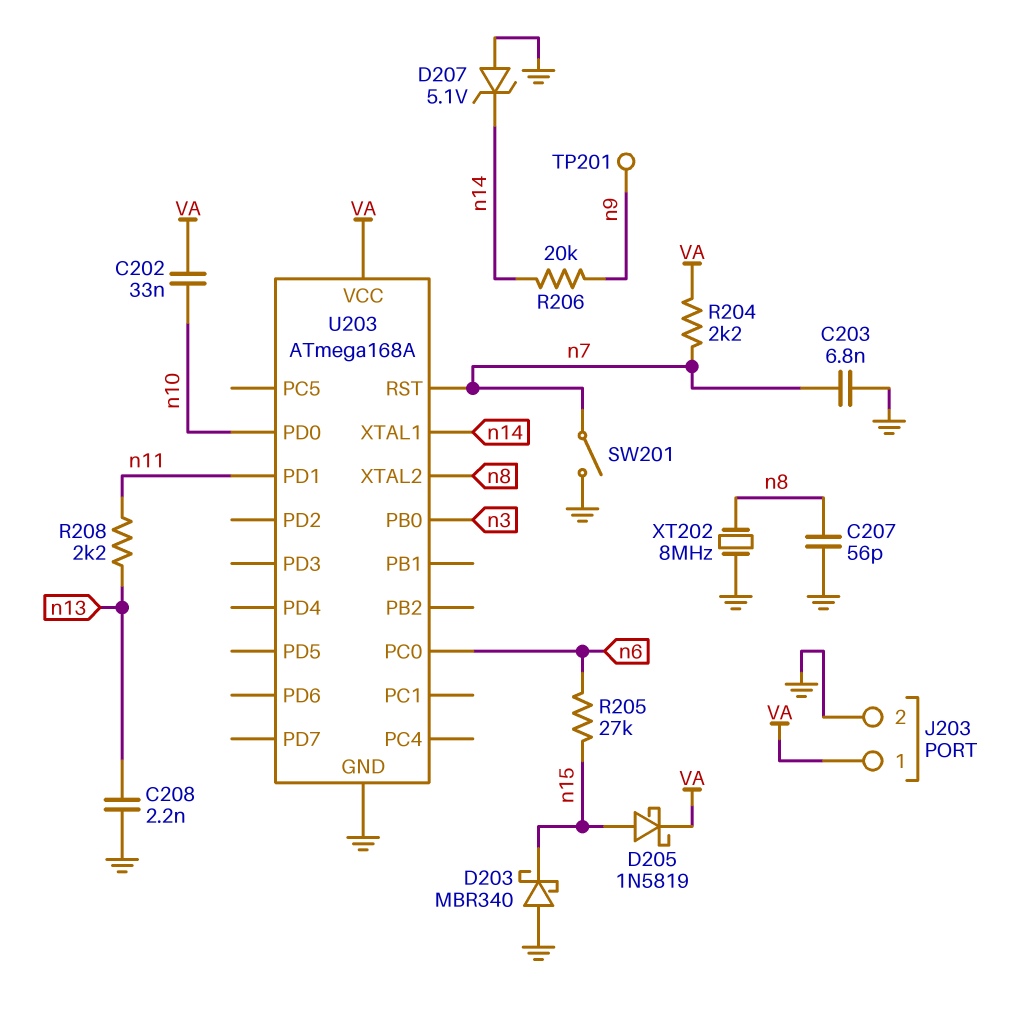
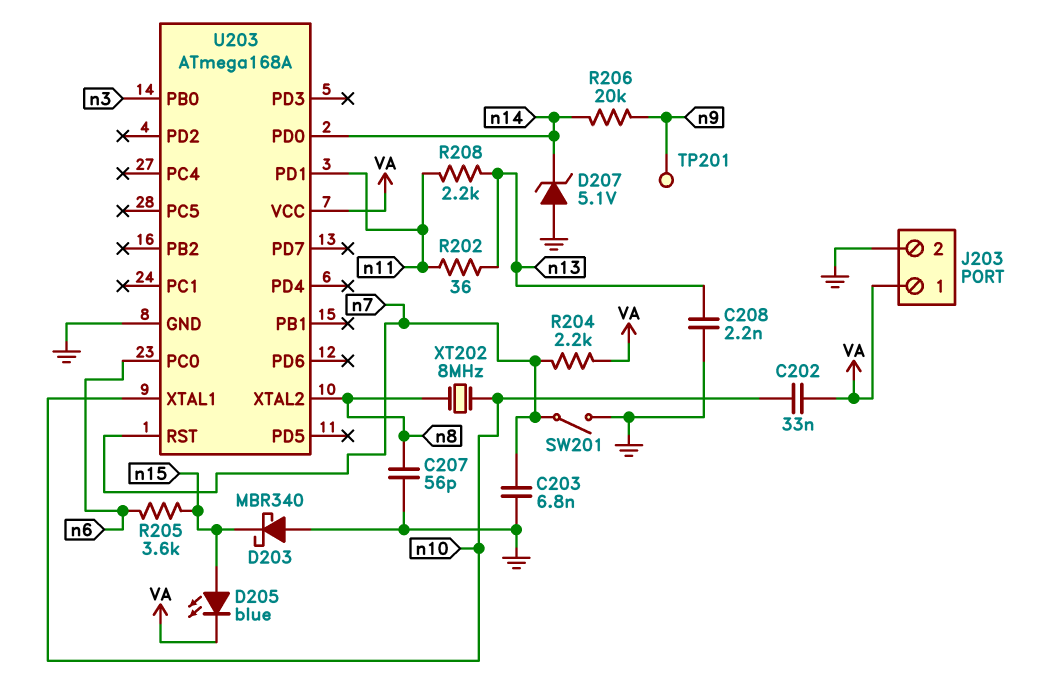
D205: schottky 1N5819 (A n15, K VA) -> LED blue (A n15, K VA)
R202: none -> 36 (n11, n13)
R205: 27k (n6, n15) -> 3.6k (n6, n15)
U203 pin PD0: n10 -> n14
U203 pin XTAL1: n14 -> n10
XT202: 8MHz (GND, n8) -> 8MHz (n8, n10)

